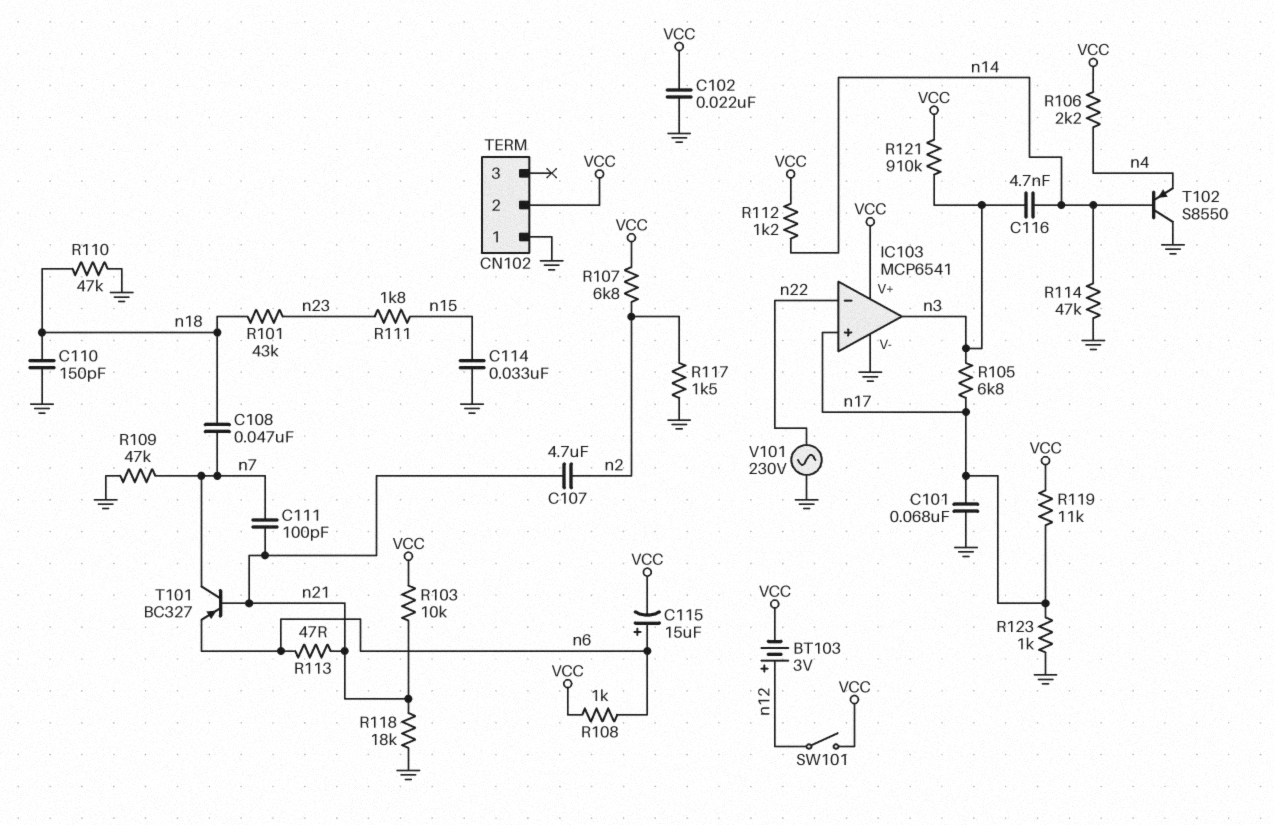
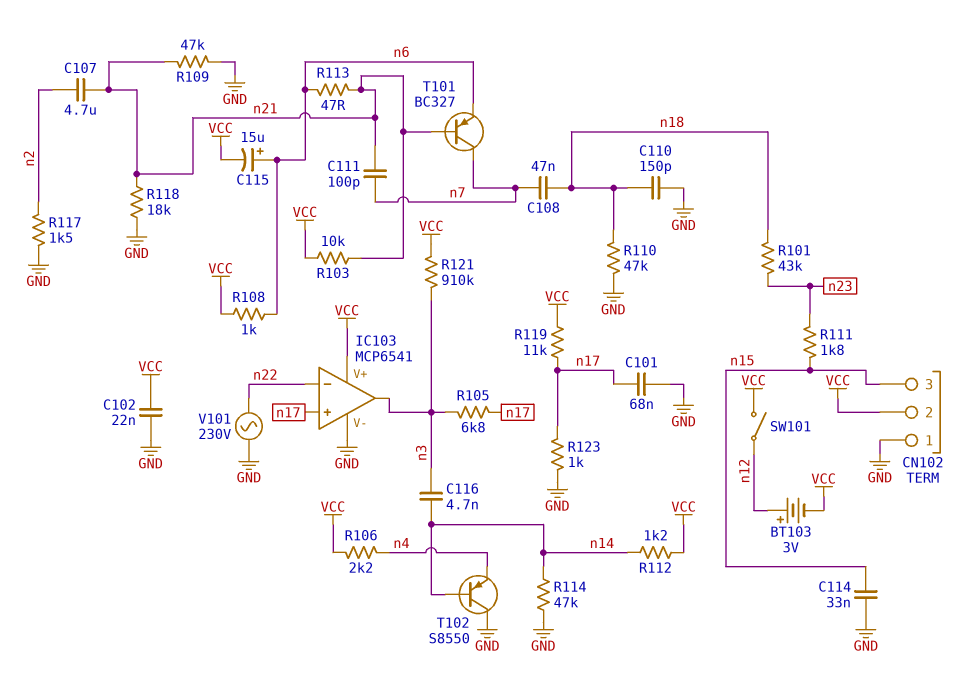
CN102 pin 3: none -> n15
R107: 6.8k (VCC, n2) -> none
R109: 47k (GND, n7) -> 47k (GND, n21)

